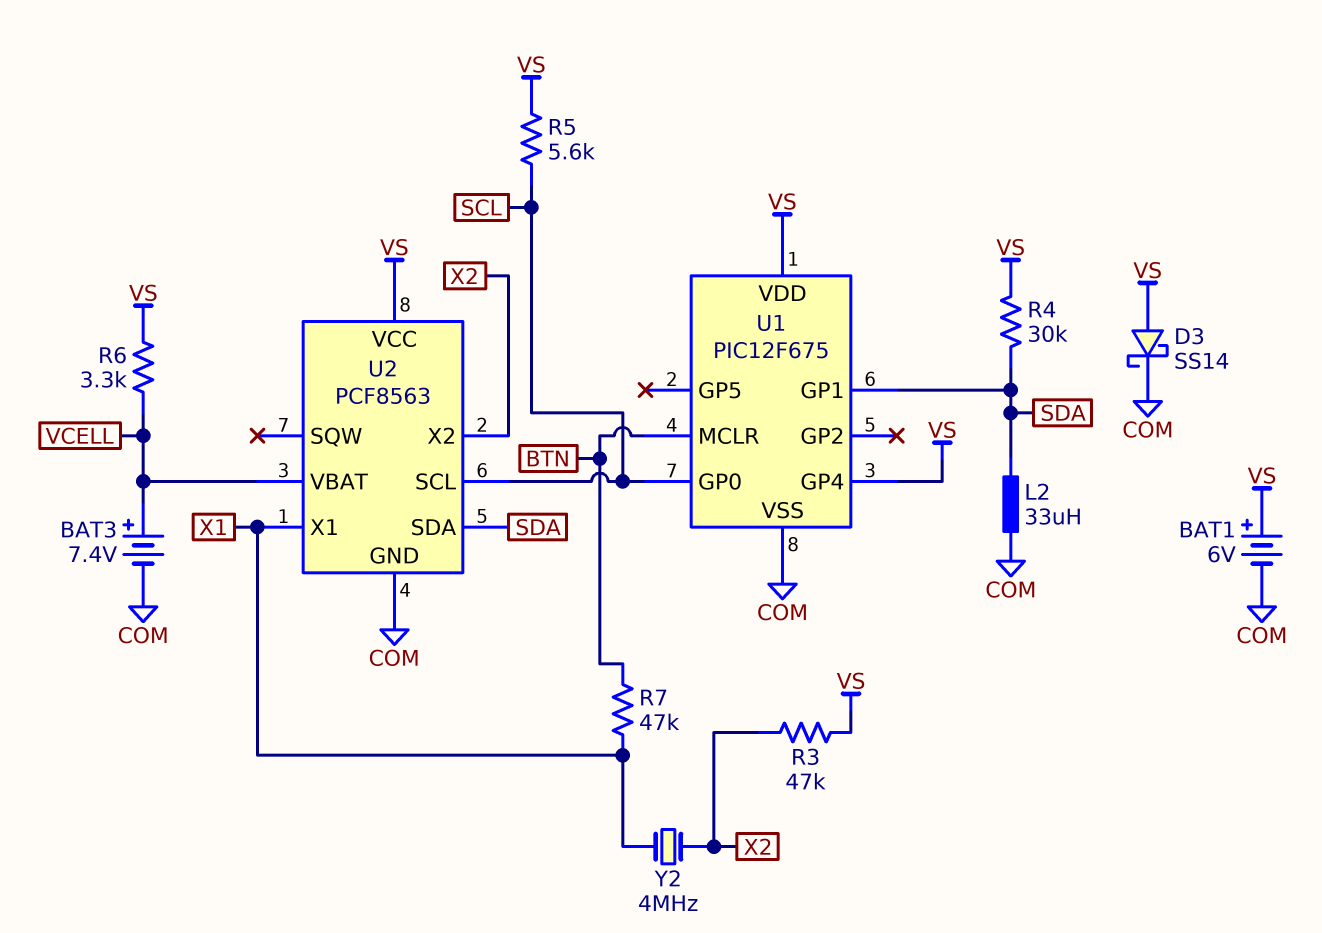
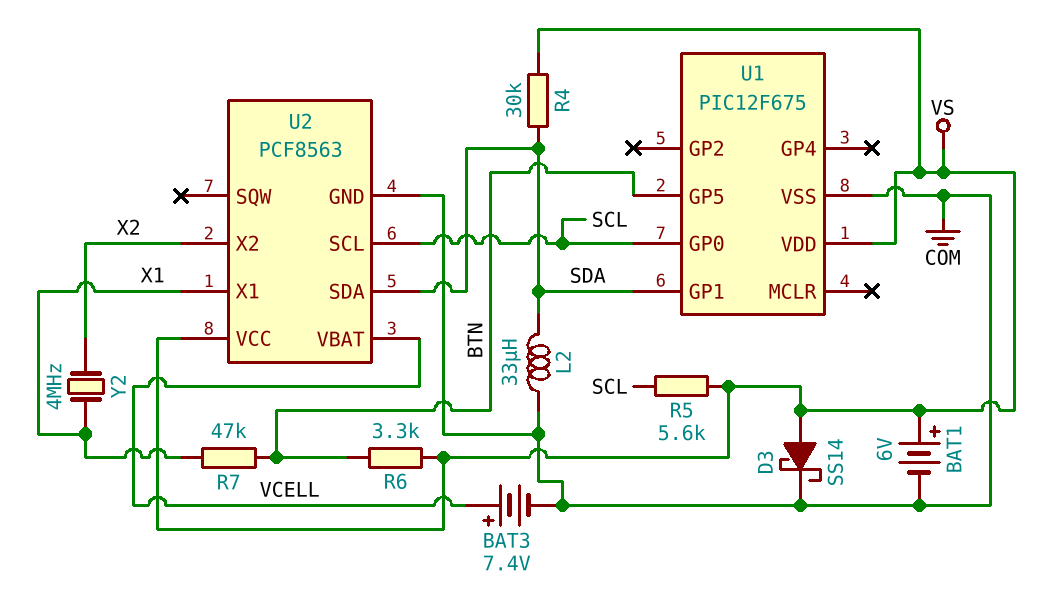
R3: 47k (VS, X2) -> none
R6: 3.3k (VCELL, VS) -> 3.3k (BTN, VS)
U1 pin GP4: VS -> none
U1 pin GP5: none -> BTN
U1 pin MCLR: BTN -> none

